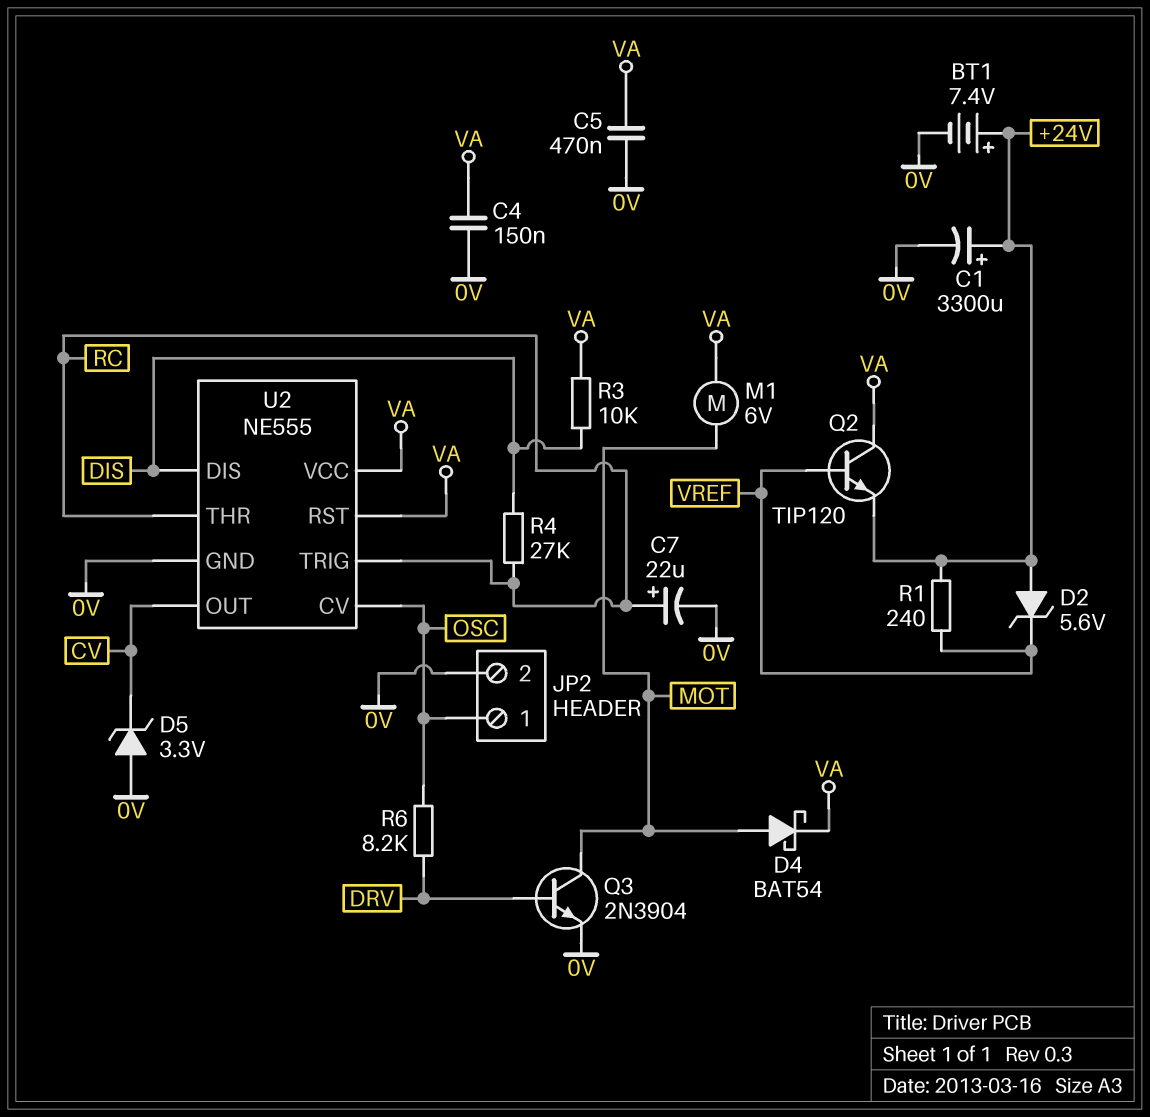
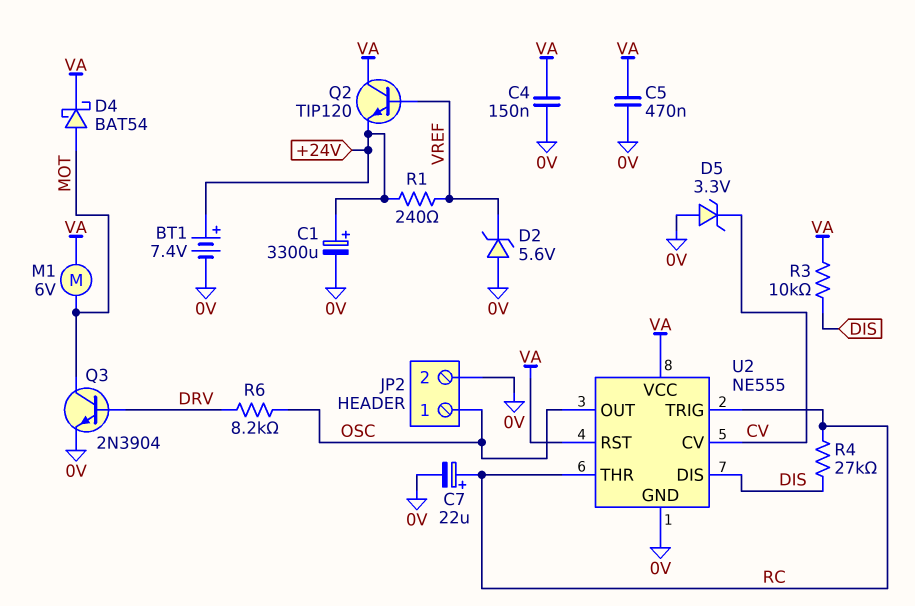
D2: zener 5.6V (A +24V, K VREF) -> zener 5.6V (A 0V, K VREF)
U2 pin CV: OSC -> CV
U2 pin OUT: CV -> OSC

